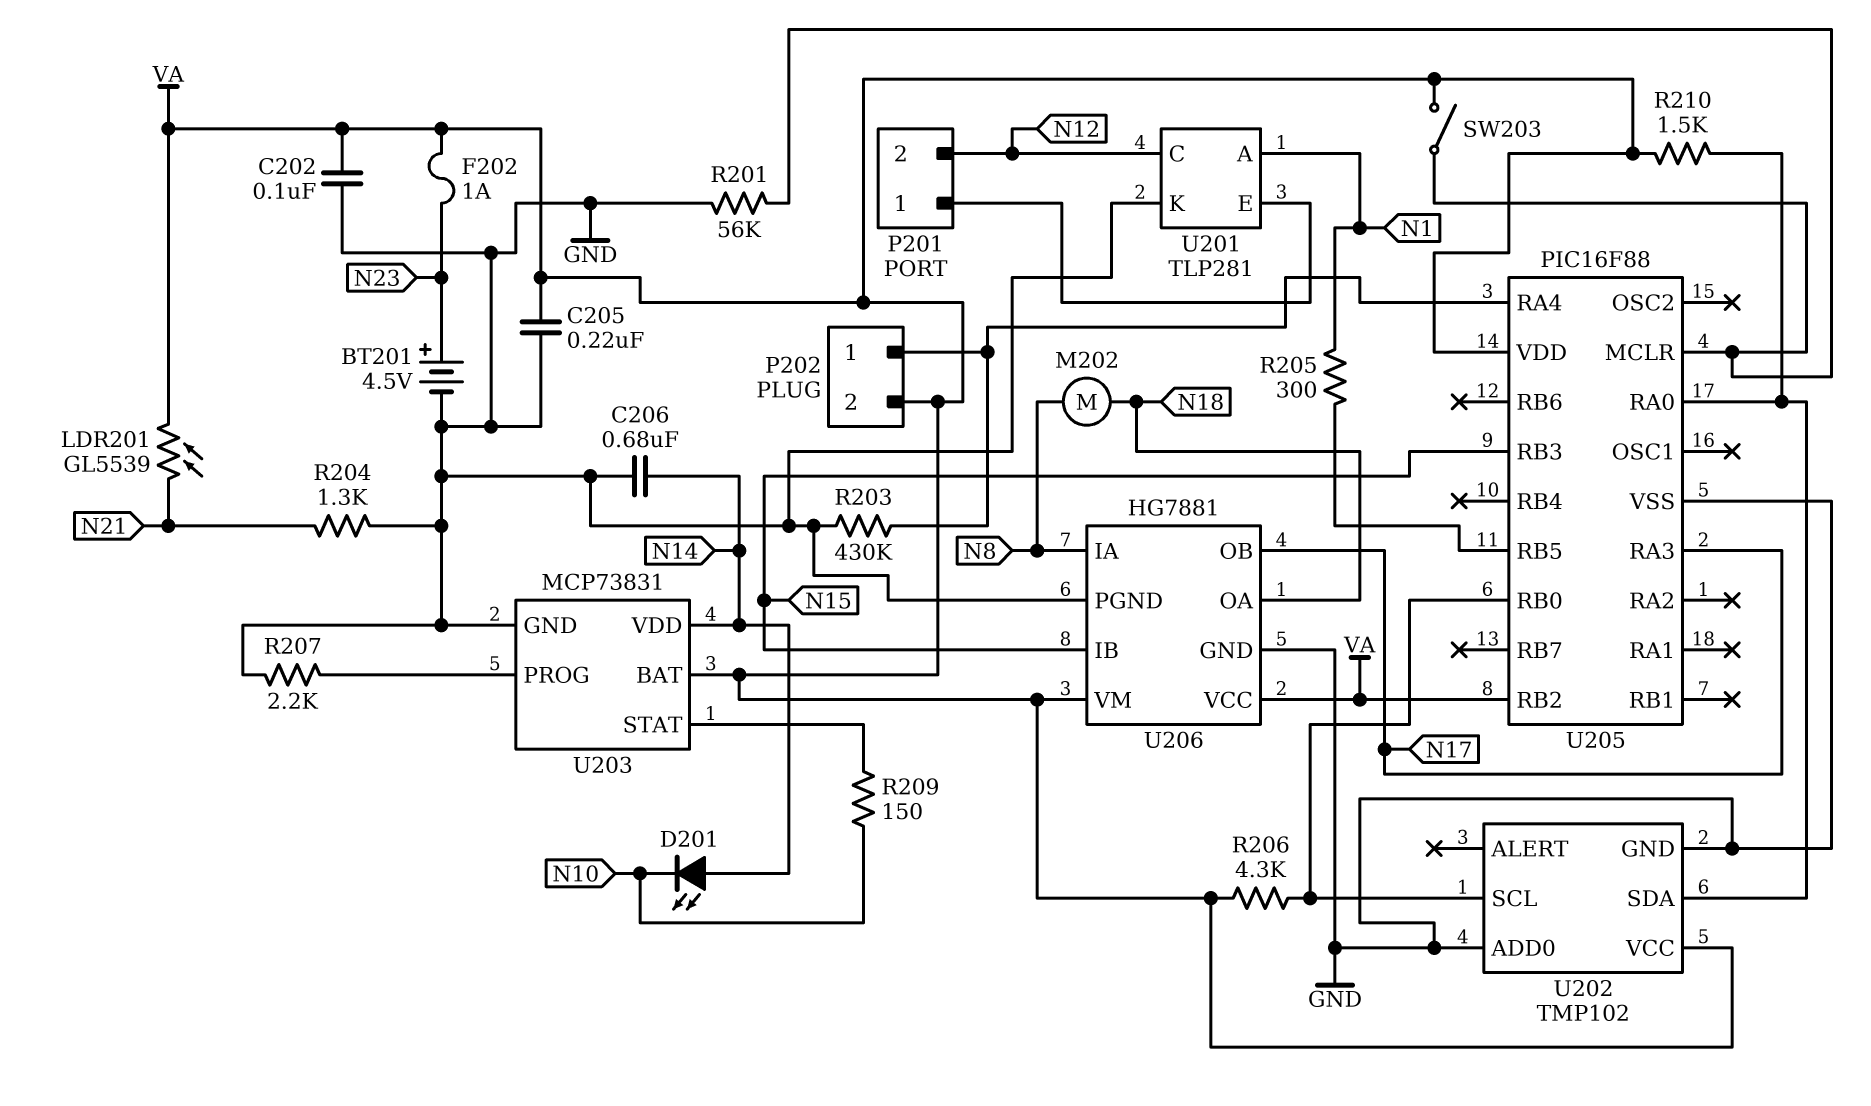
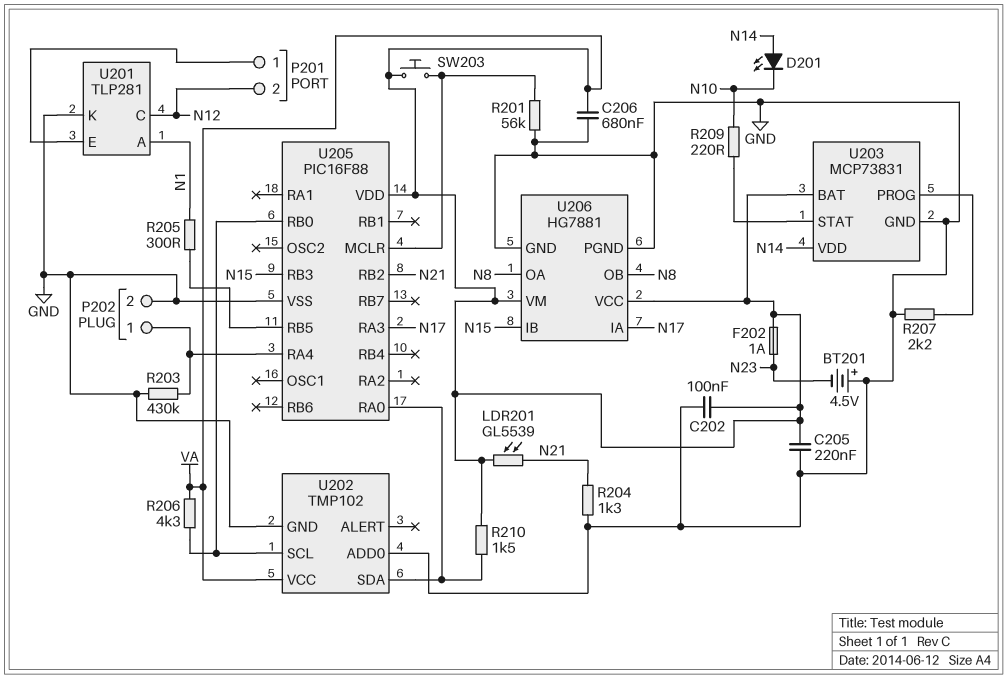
BT201: 4.5V (plus N23, minus GND) -> 4.5V (plus GND, minus N23)
C206: 680nF (GND, N14) -> 680nF (GND, VA)
M202: motor (N8, N18) -> none
P202 pin 2: VA -> GND
R209: 150 (N10, U203/STAT) -> 220 (N10, U203/STAT)
SW203: switch (U205/MCLR, VA) -> button (U205/MCLR, VA)
U205 pin RB2: VA -> N21
U206 pin IA: N8 -> N17
U206 pin OA: N18 -> N8
U206 pin OB: N17 -> N8

